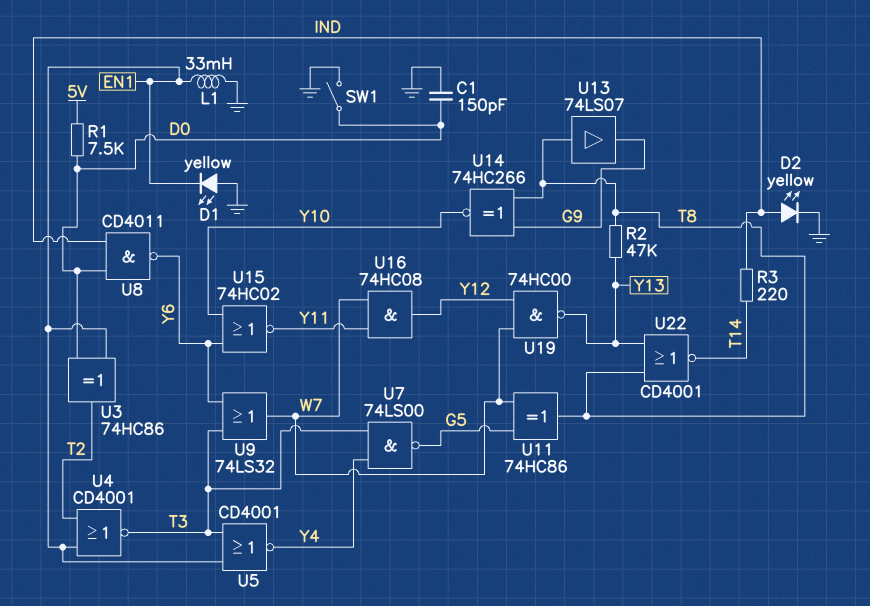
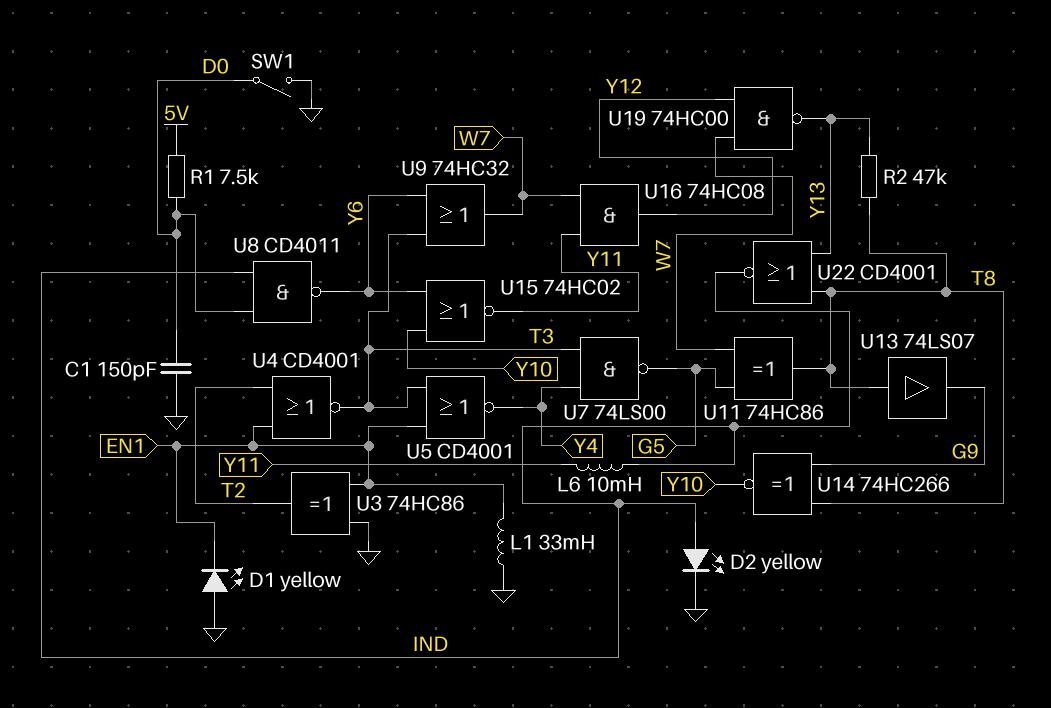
L6: none -> 10mH (IND, Y11)
R3: 220 (IND, T14) -> none
U3: XOR 74HC86 (in D0, in EN1, out T2) -> XOR 74HC86 (in EN1, in GND, out T2)
U9: OR 74LS32 (in T3, in Y6, out W7) -> OR 74HC32 (in T3, in Y6, out W7)
U22: NOR CD4001 (in T8, in Y13, out T14) -> NOR CD4001 (in T8, in Y13, out IND)

